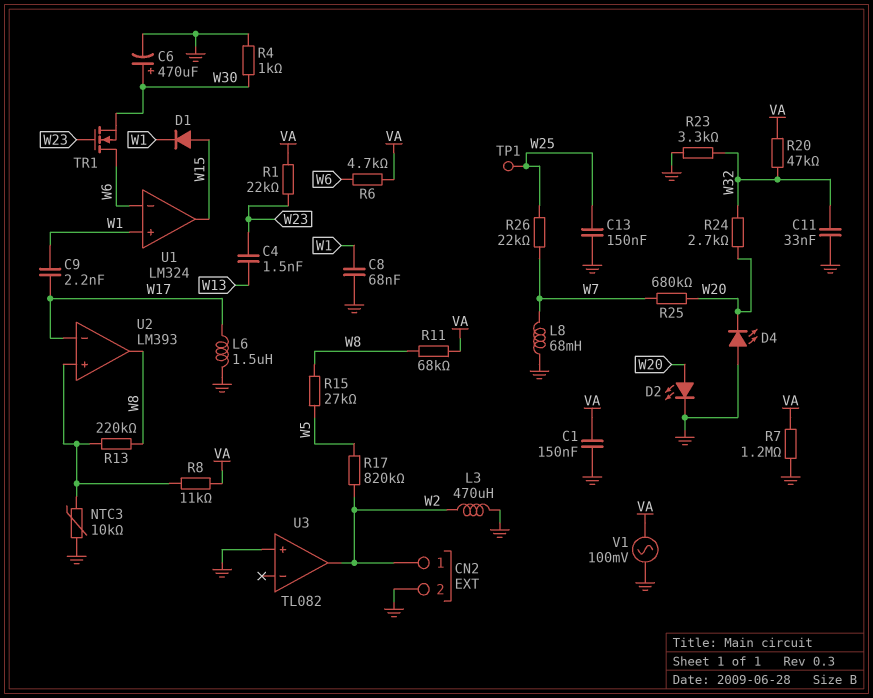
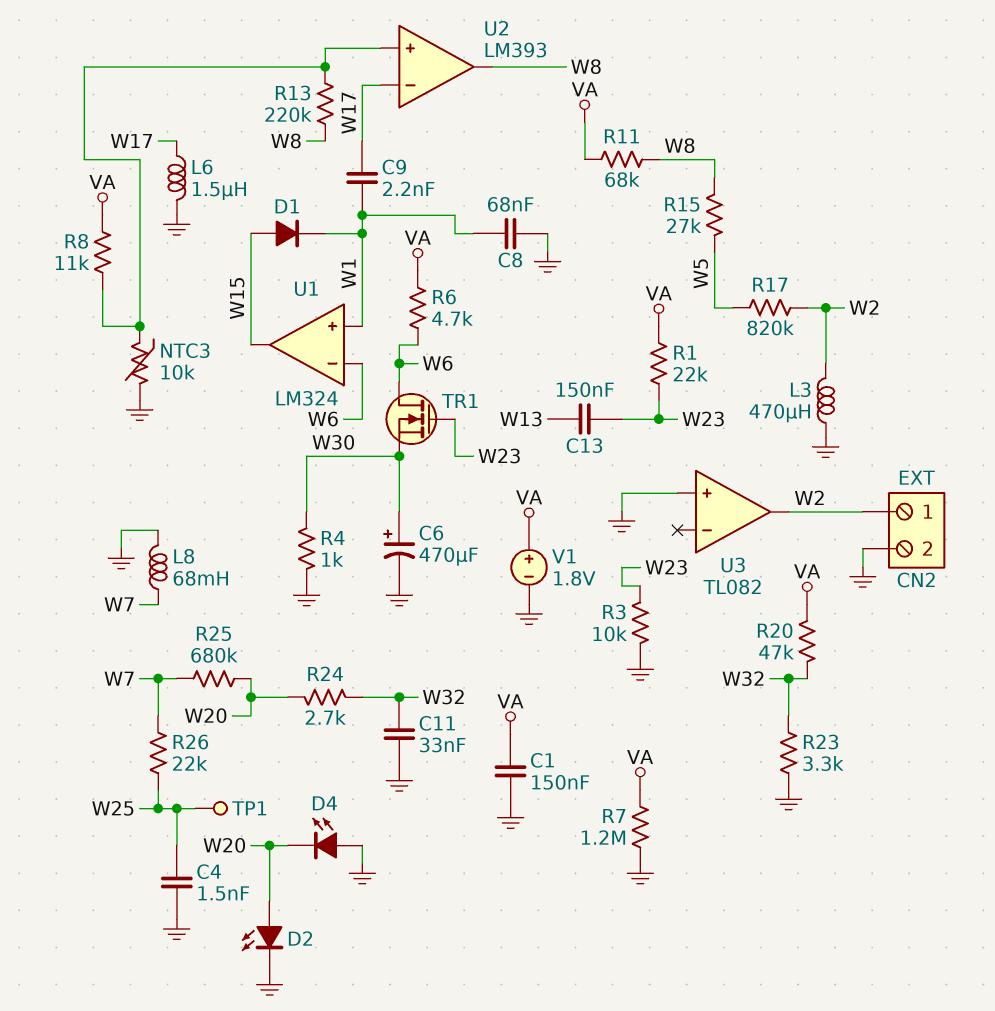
C4: 1.5nF (W13, W23) -> 1.5nF (GND, W25)
C13: 150nF (GND, W25) -> 150nF (W13, W23)
R3: none -> 10k (GND, W23)
V1: AC 100mV (GND, VA) -> 1.8V (plus VA, minus GND)

